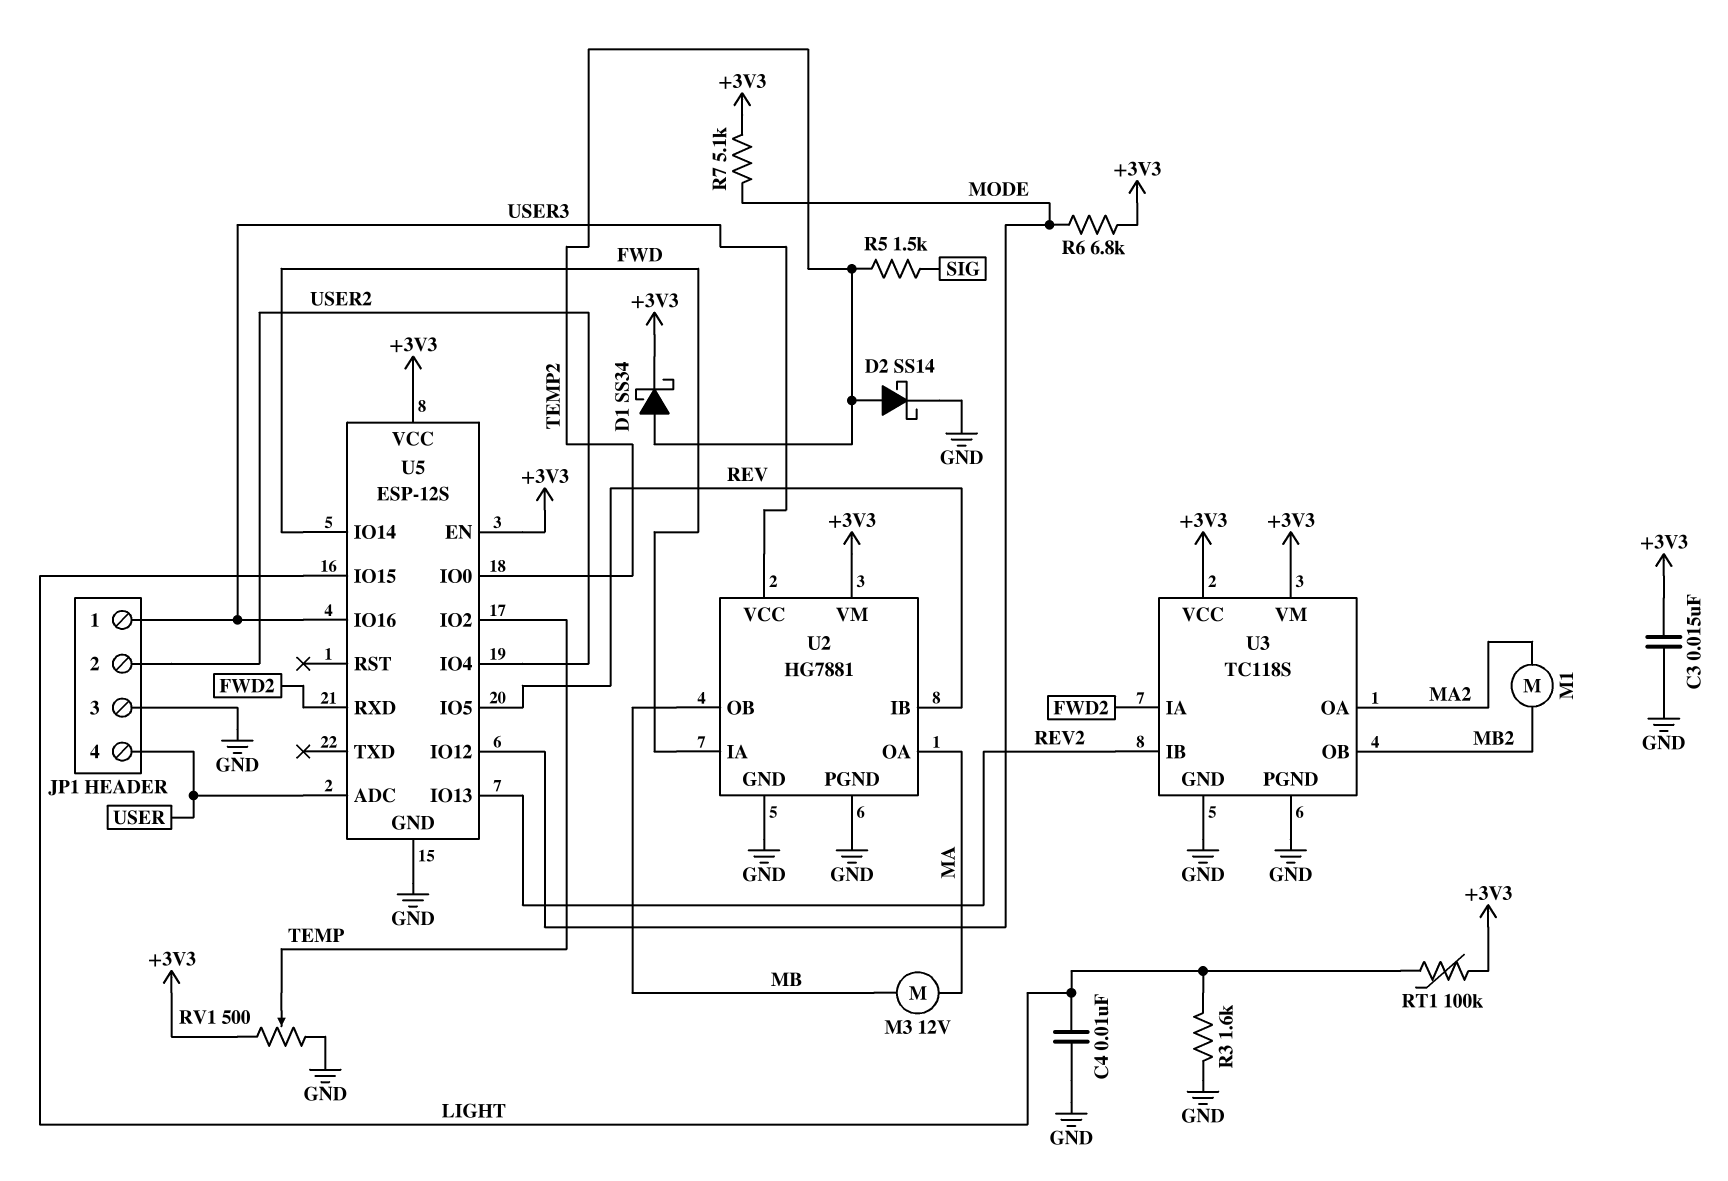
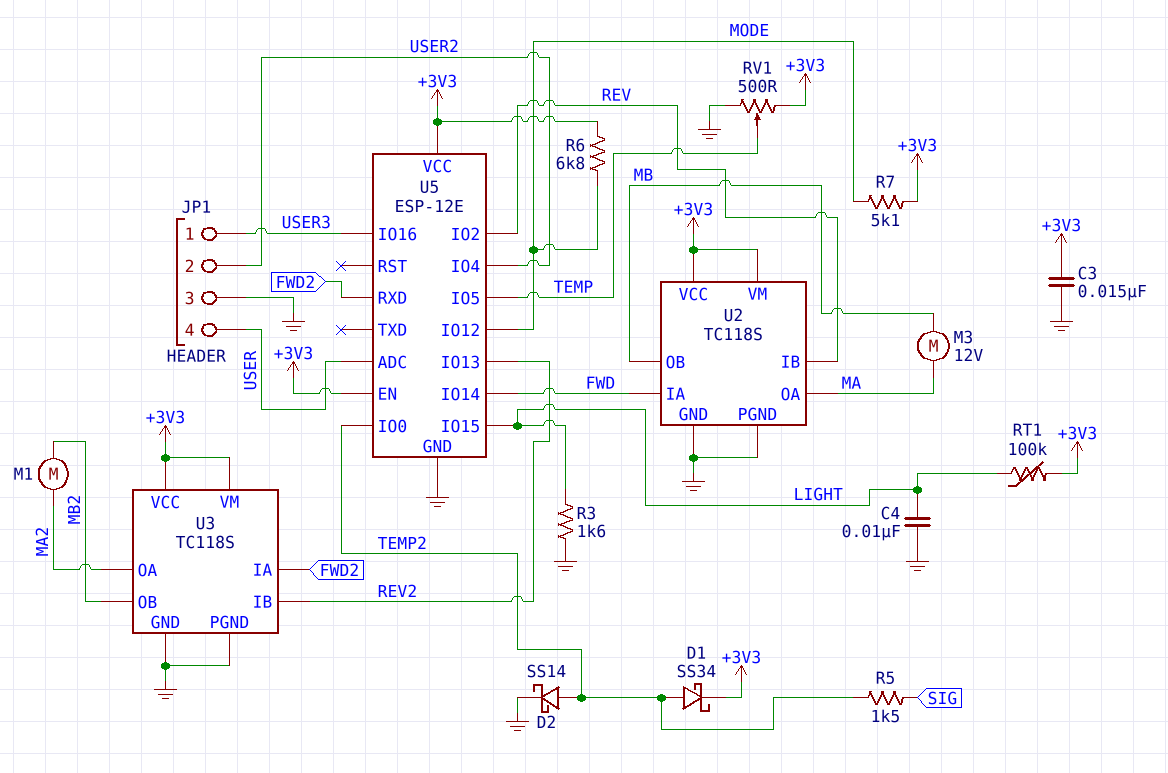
U2: HG7881 -> TC118S
U2 pin VCC: USER3 -> +3V3
U5: ESP-12S -> ESP-12E
U5 pin IO2: TEMP -> REV
U5 pin IO5: REV -> TEMP

